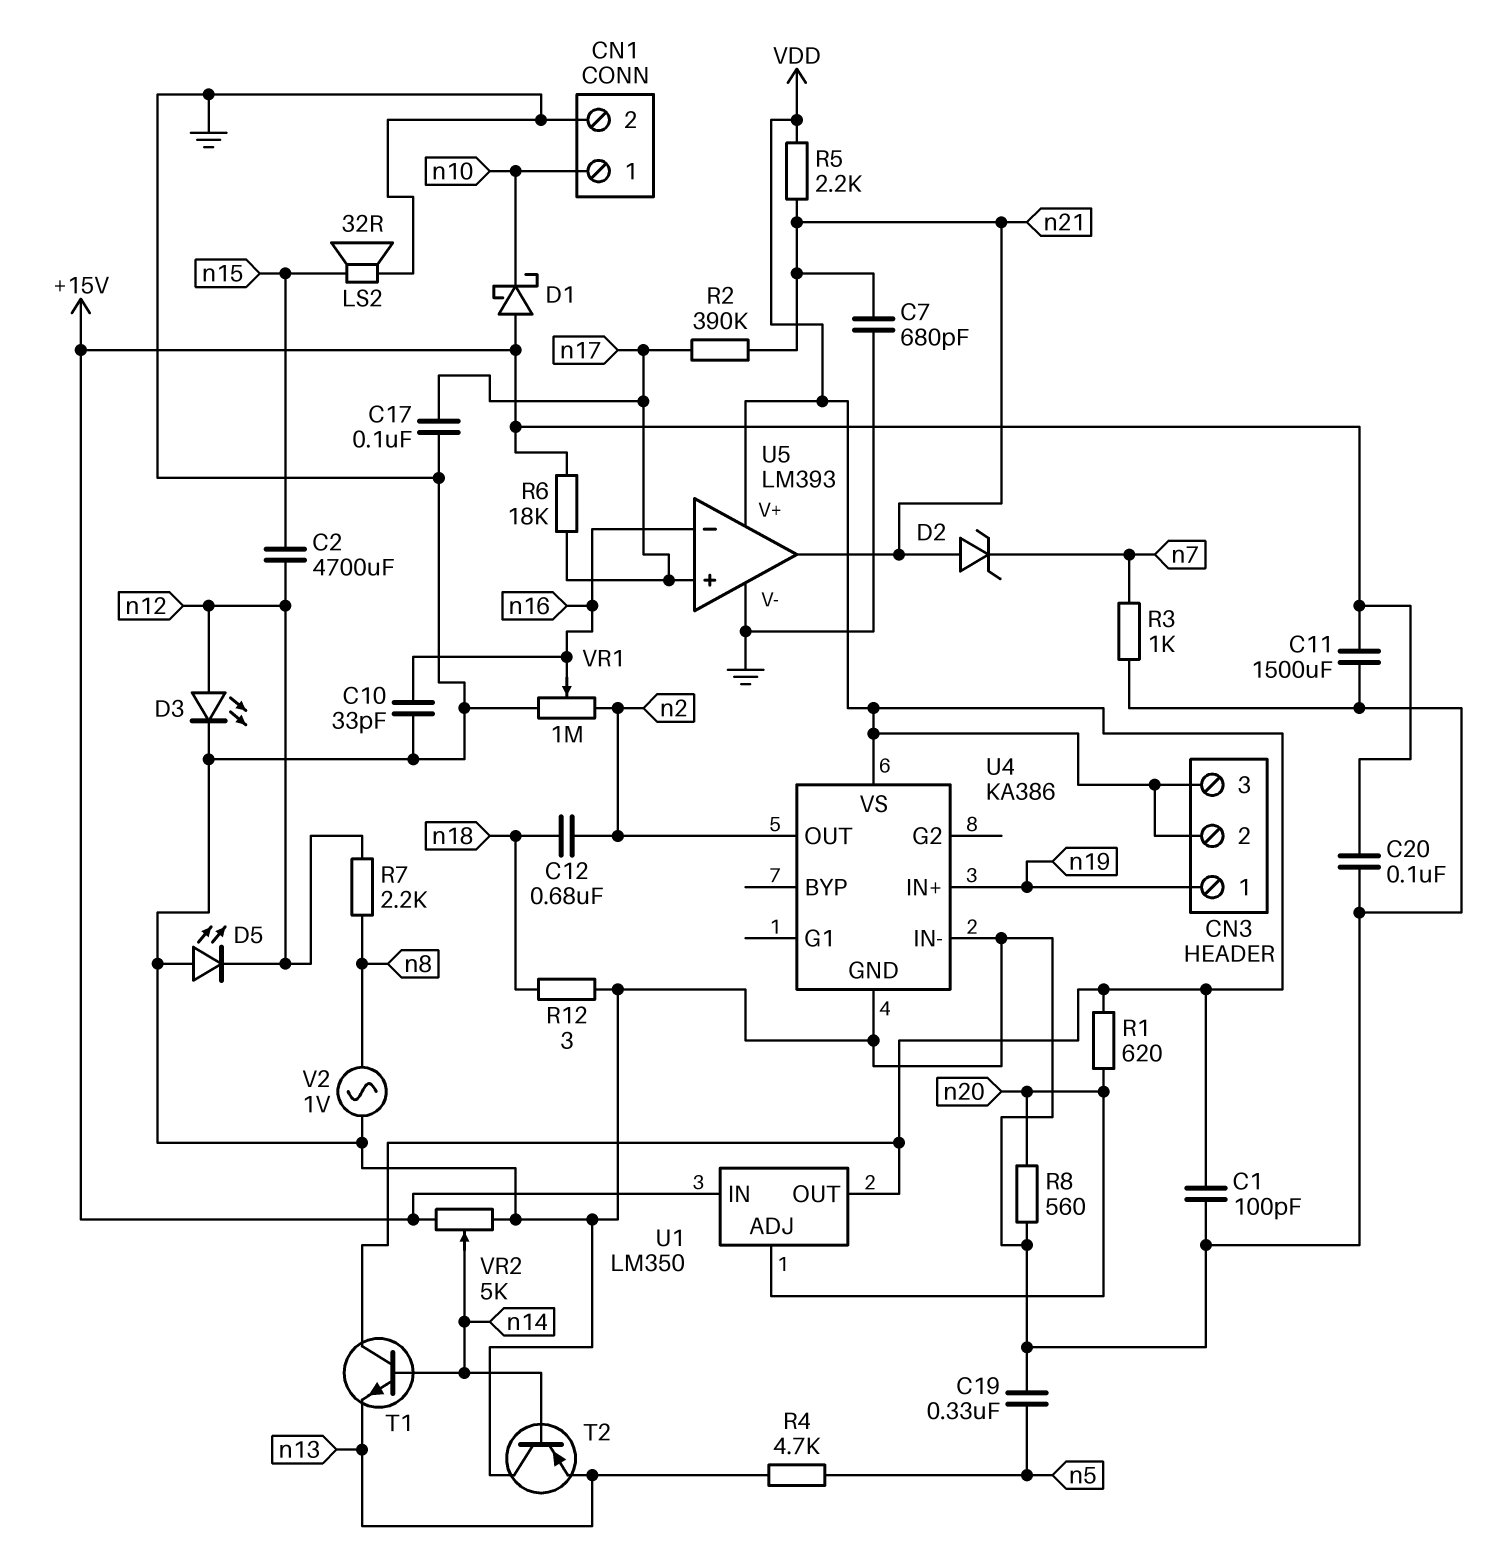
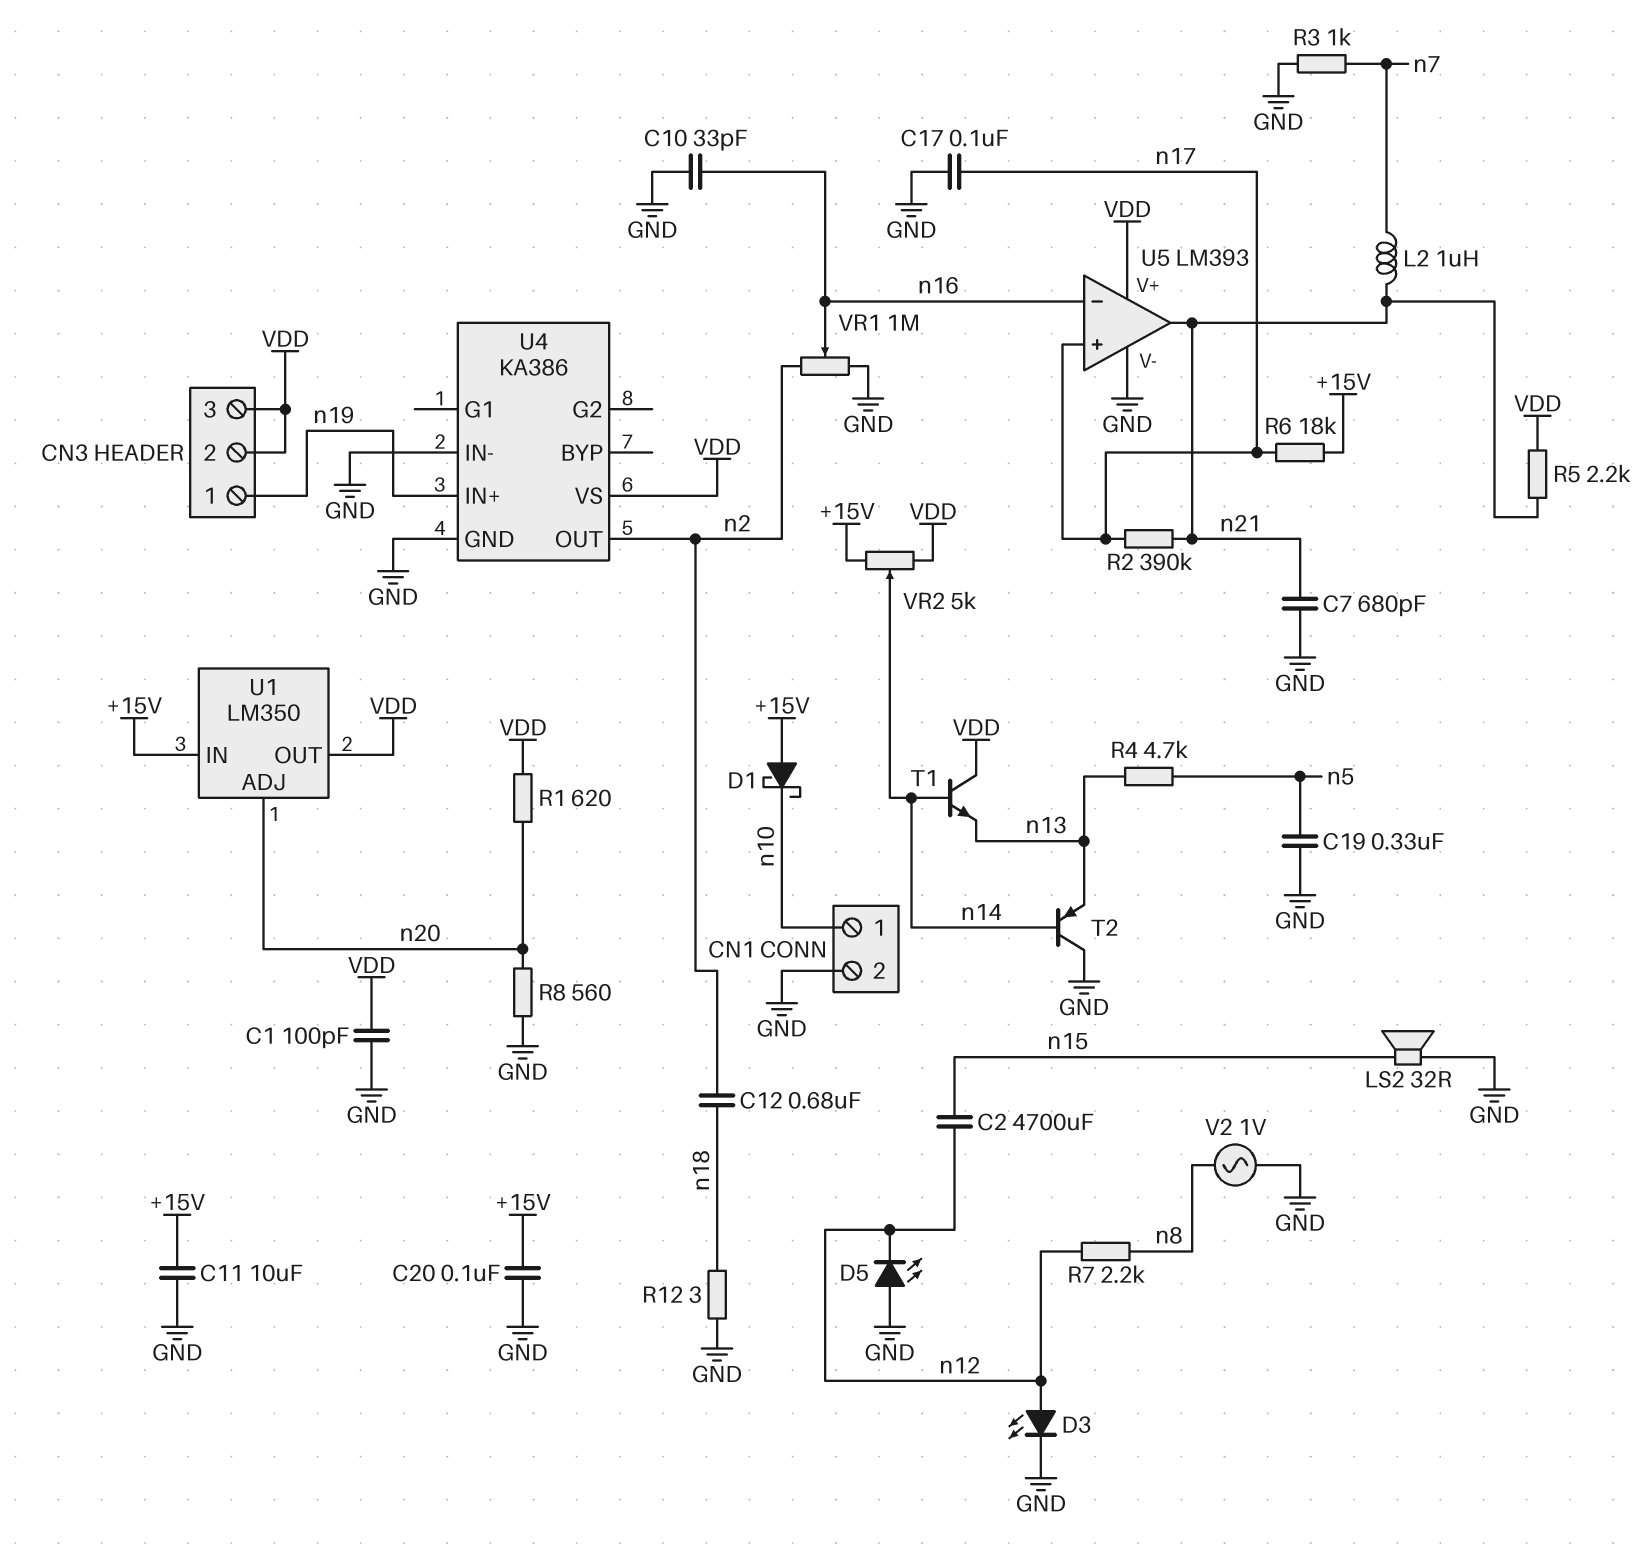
C11: 1500uF (+15V, GND) -> 10uF (+15V, GND)
D2: zener (A n21, K n7) -> none
L2: none -> 1uH (n7, n21)
VR2: 5k (+15V, GND, wiper n14) -> 5k (+15V, VDD, wiper n14)

